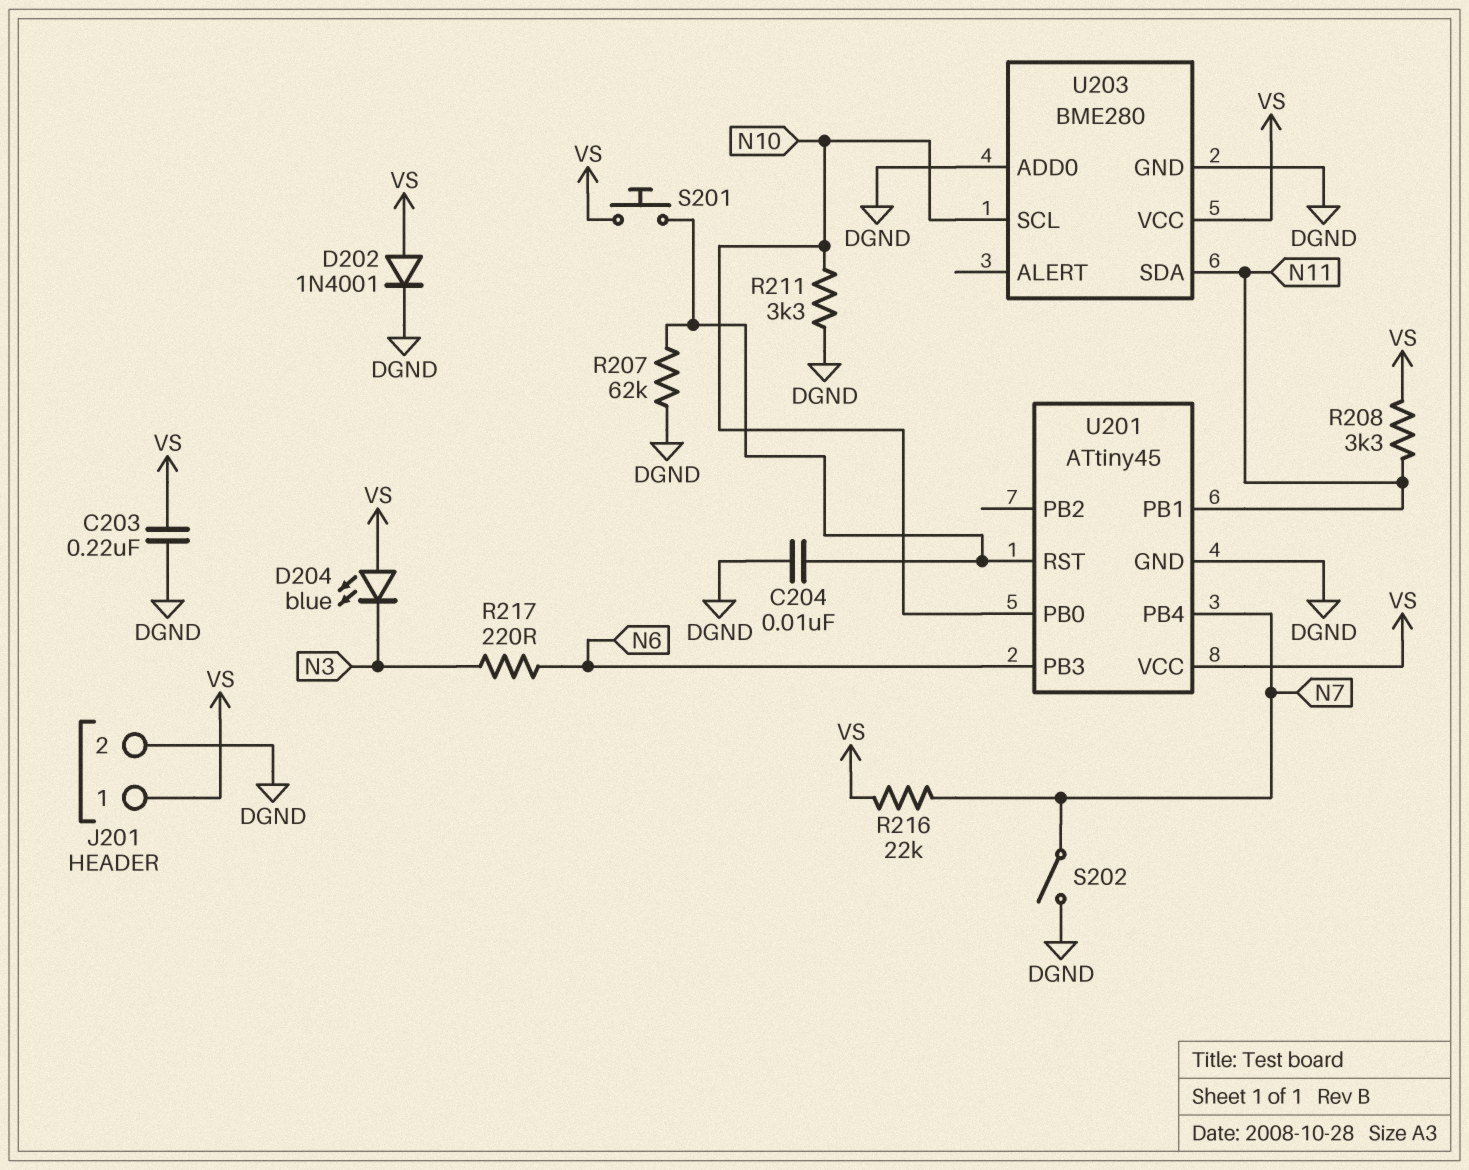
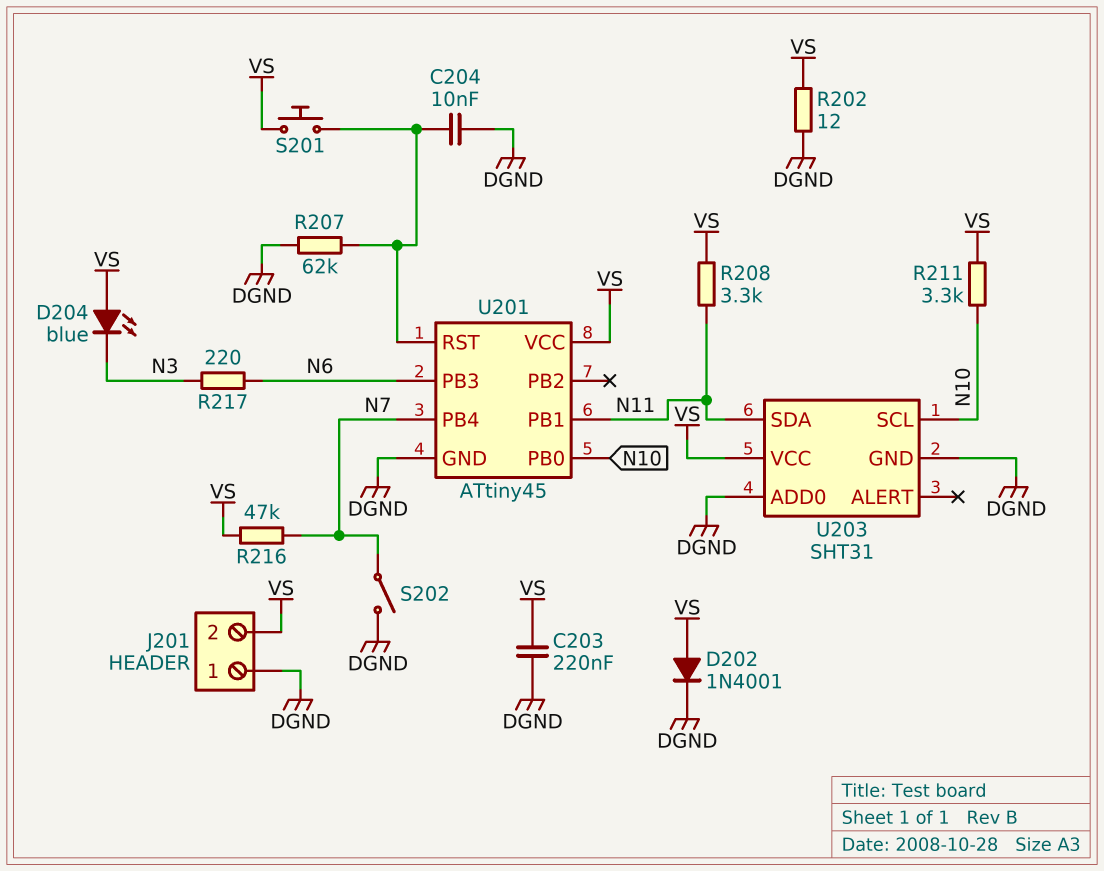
J201 pin 1: VS -> DGND
J201 pin 2: DGND -> VS
R202: none -> 12 (DGND, VS)
R211: 3.3k (DGND, N10) -> 3.3k (N10, VS)
R216: 22k (N7, VS) -> 47k (N7, VS)
U203: BME280 -> SHT31

